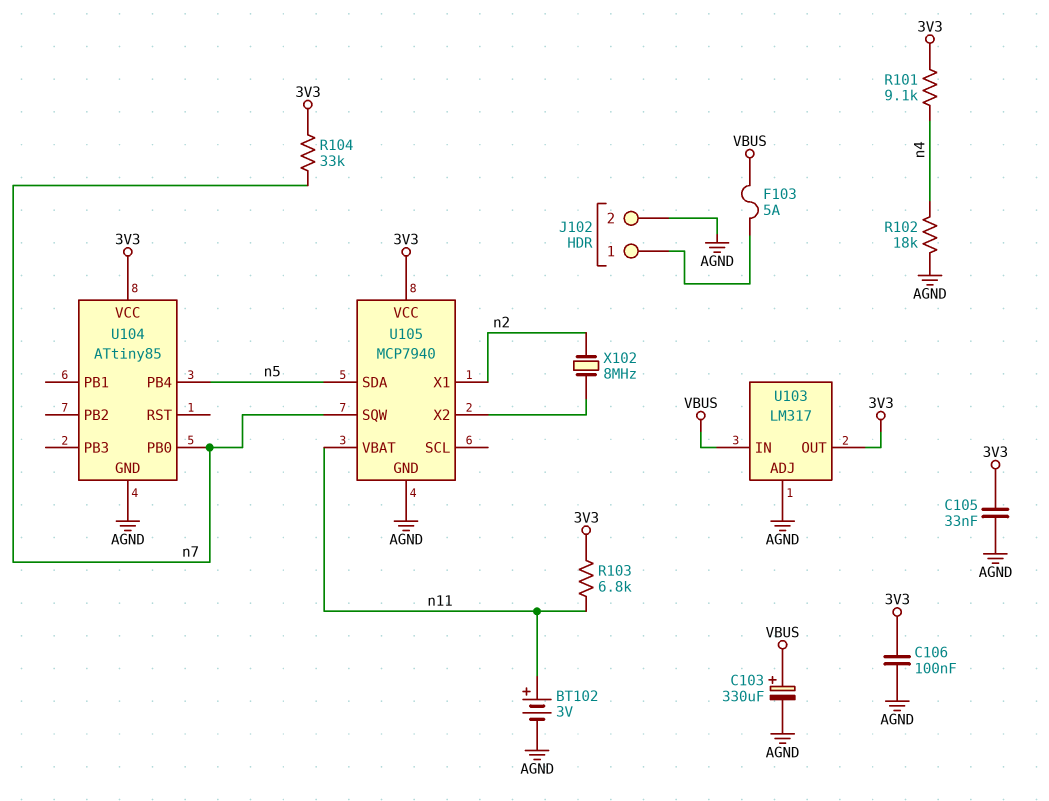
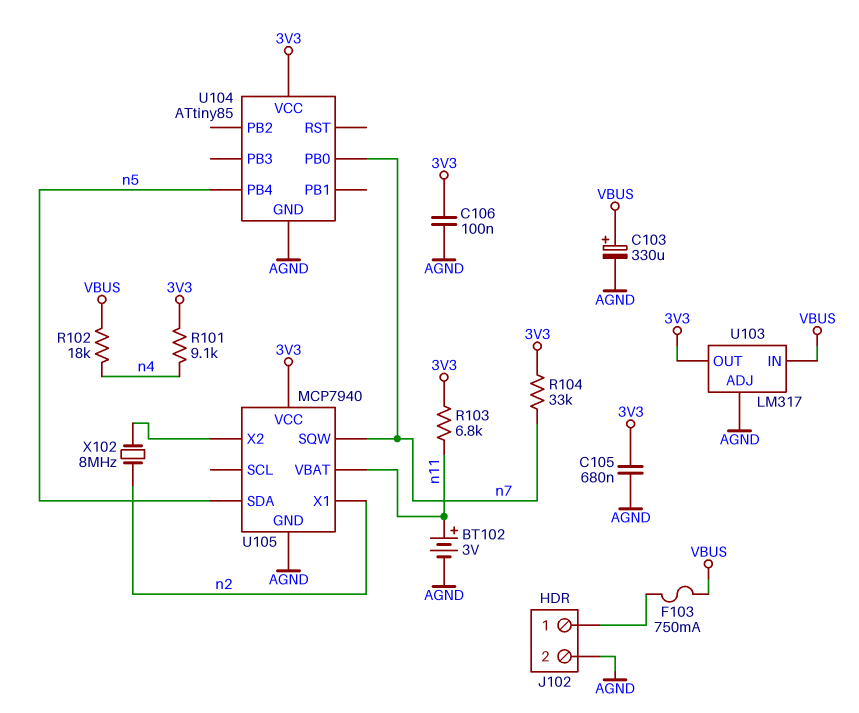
C105: 33nF (3V3, AGND) -> 680nF (3V3, AGND)
F103: 5A (J102/1, VBUS) -> 750mA (J102/1, VBUS)
R102: 18k (AGND, n4) -> 18k (VBUS, n4)

